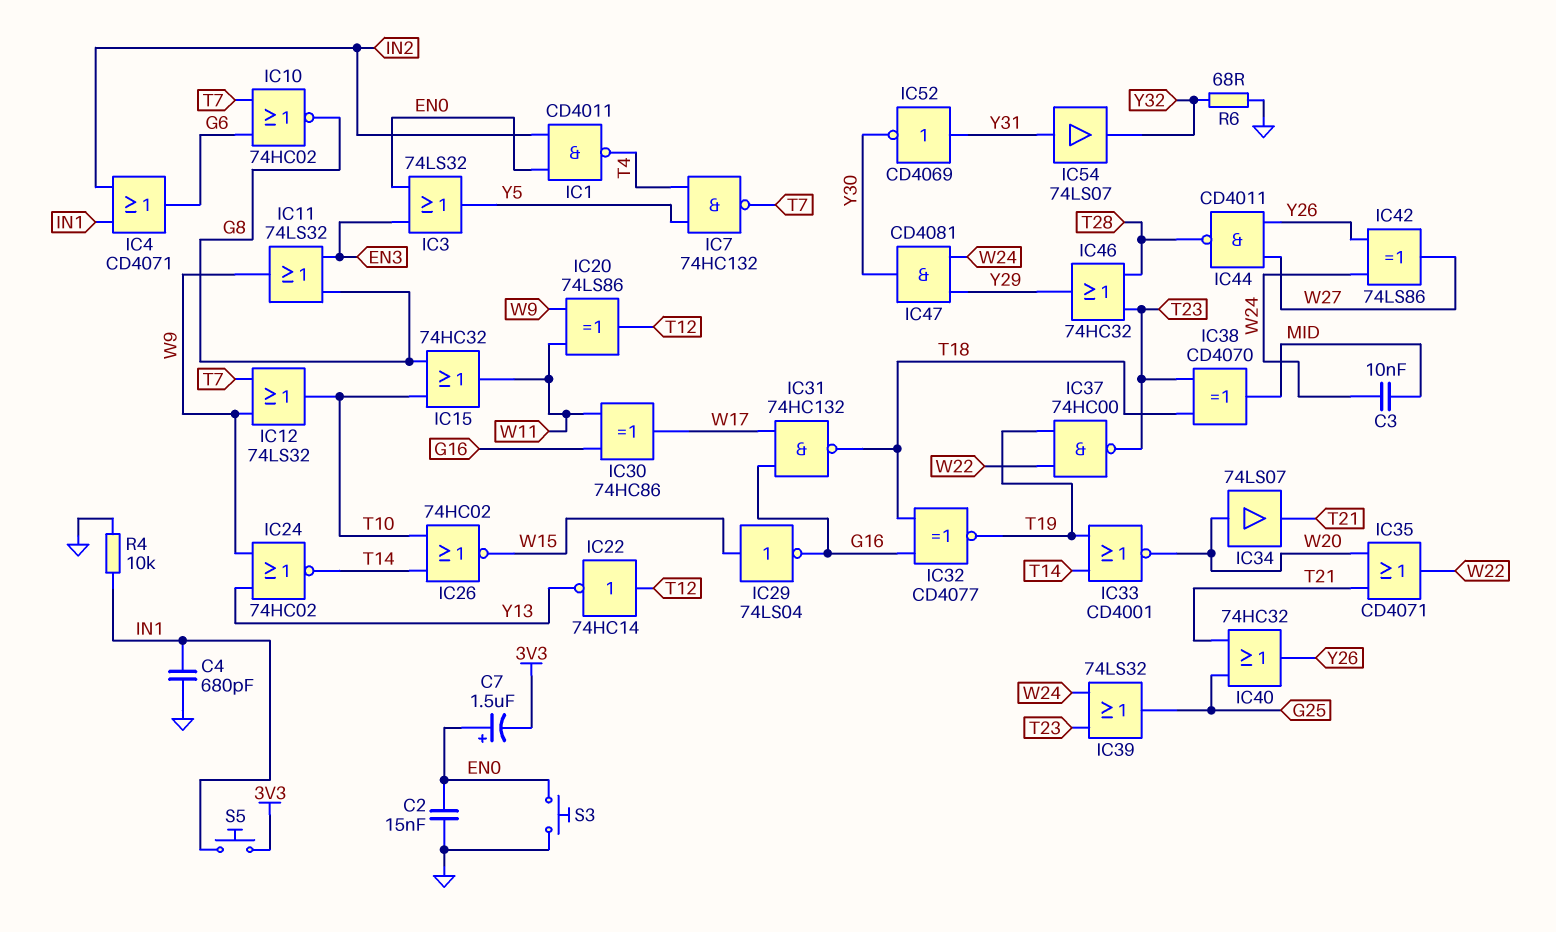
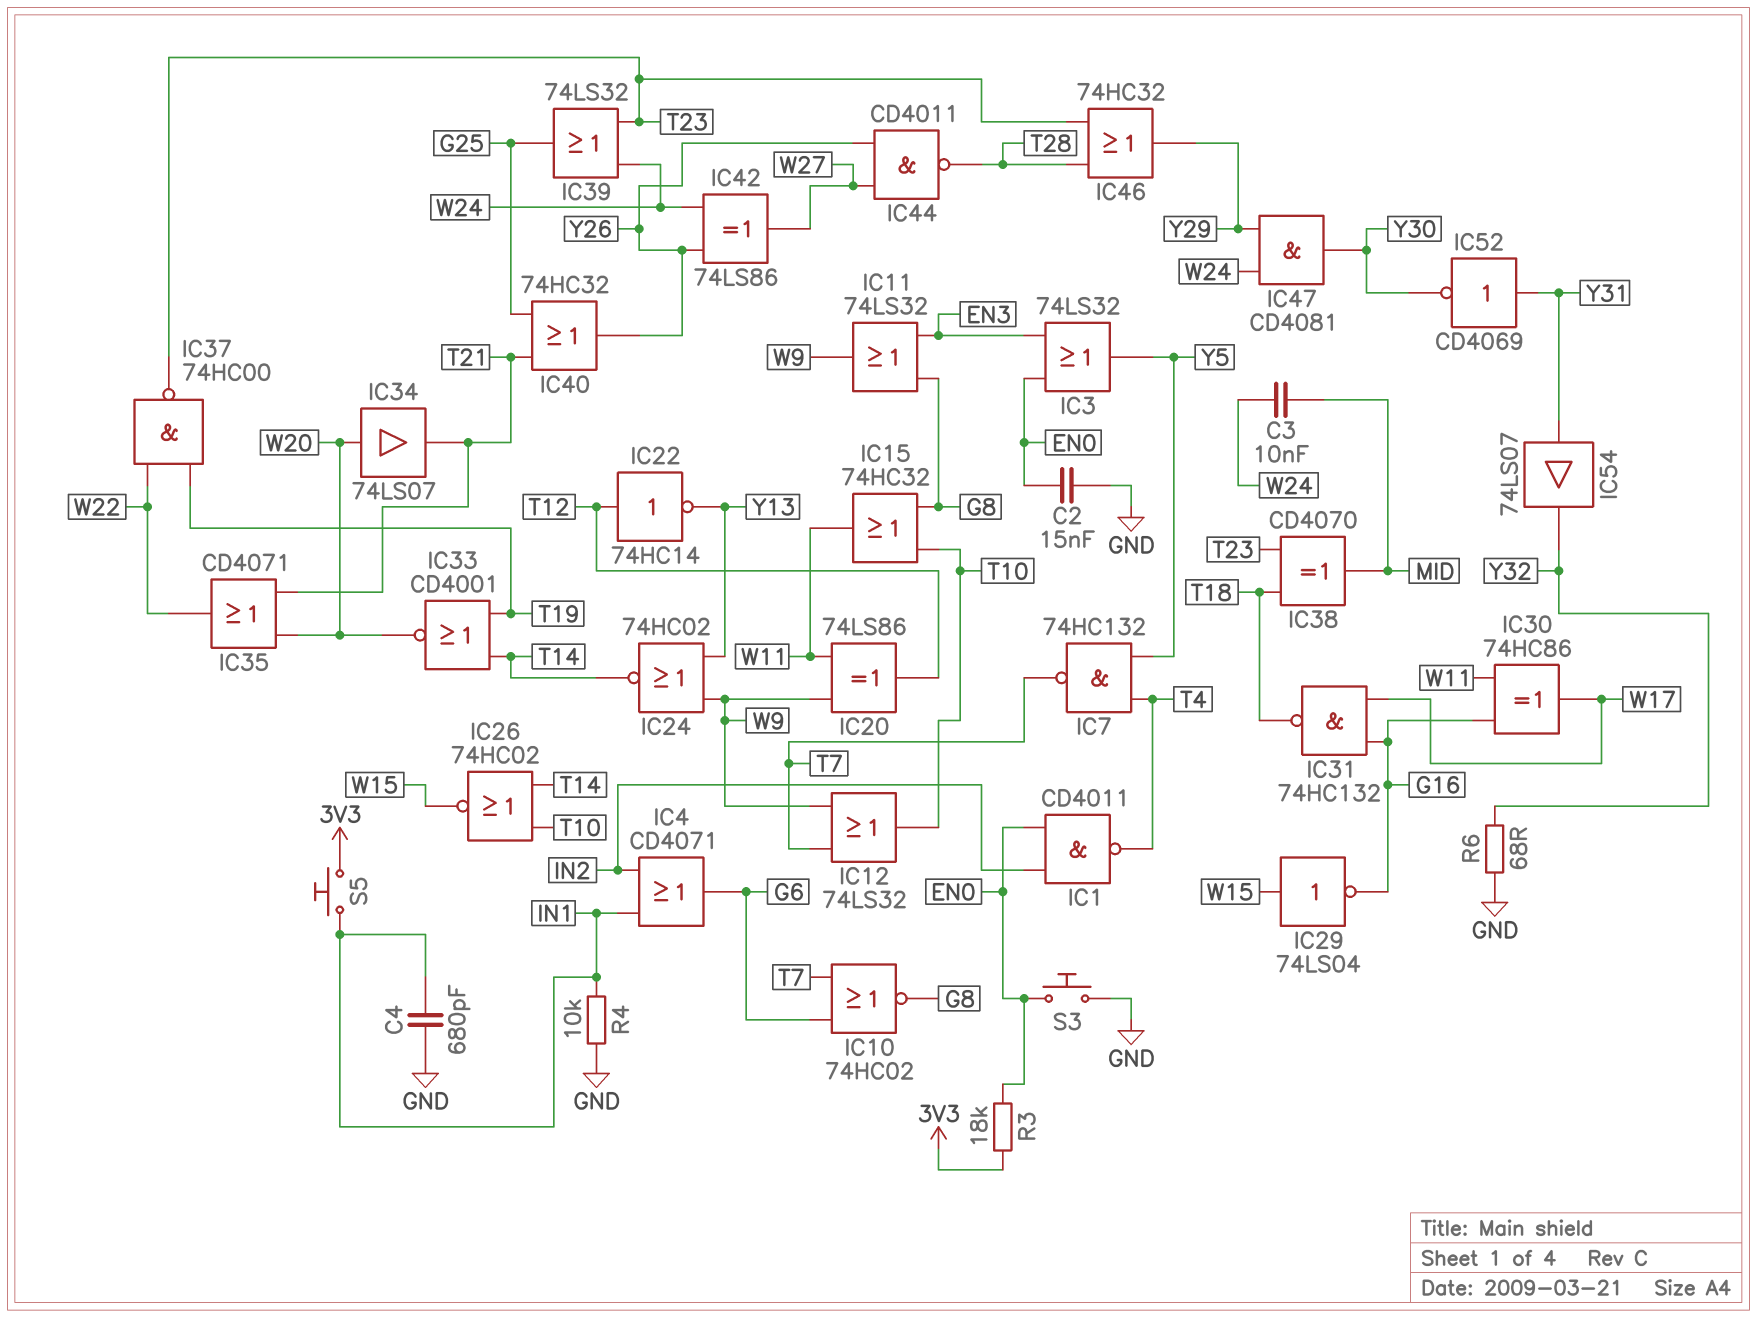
C7: 1.5uF (plus EN0, minus 3V3) -> none
IC32: XNOR CD4077 (in G16, in T18, out T19) -> none
R3: none -> 18k (3V3, EN0)

